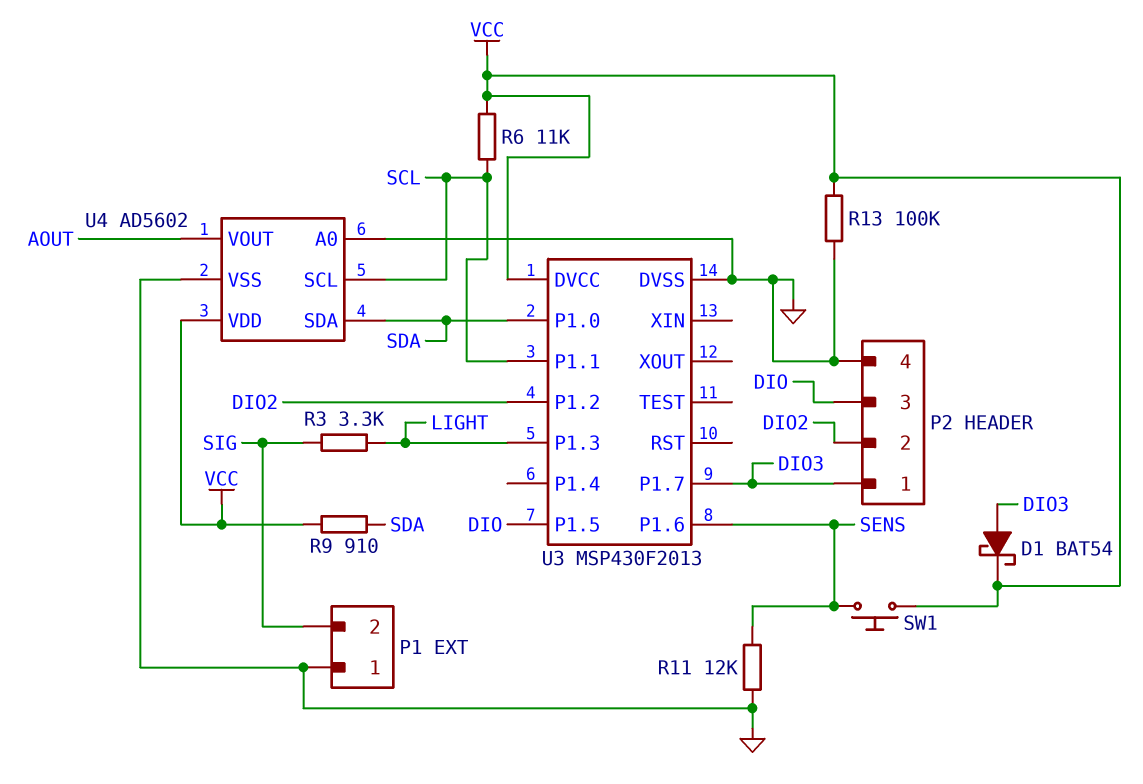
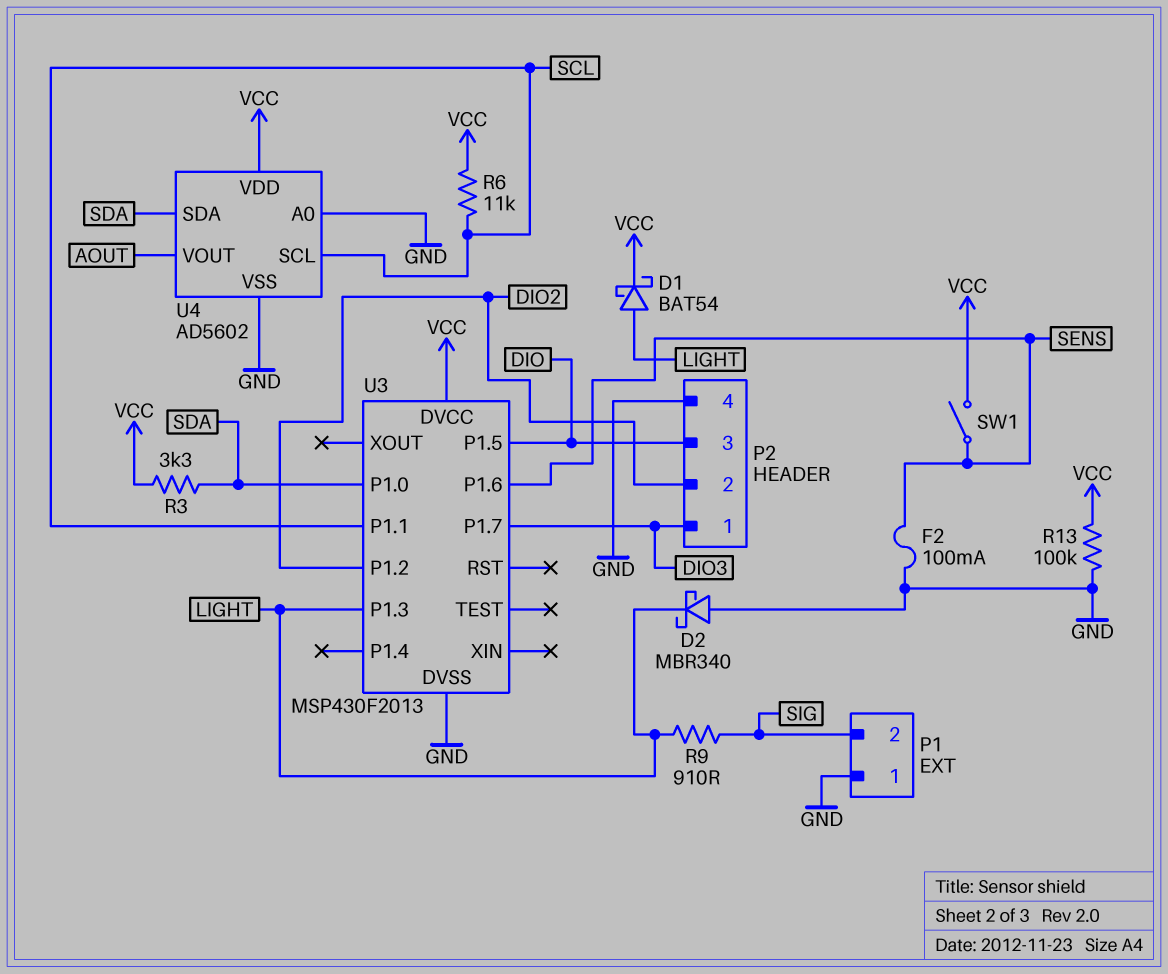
D1: schottky BAT54 (A DIO3, K VCC) -> schottky BAT54 (A LIGHT, K VCC)
D2: none -> schottky MBR340 (A GND, K LIGHT)
F2: none -> 100mA (GND, SENS)
R3: 3.3k (LIGHT, SIG) -> 3.3k (SDA, VCC)
R9: 910 (SDA, VCC) -> 910 (LIGHT, SIG)
R11: 12k (GND, SENS) -> none
SW1: button (SENS, VCC) -> switch (SENS, VCC)

